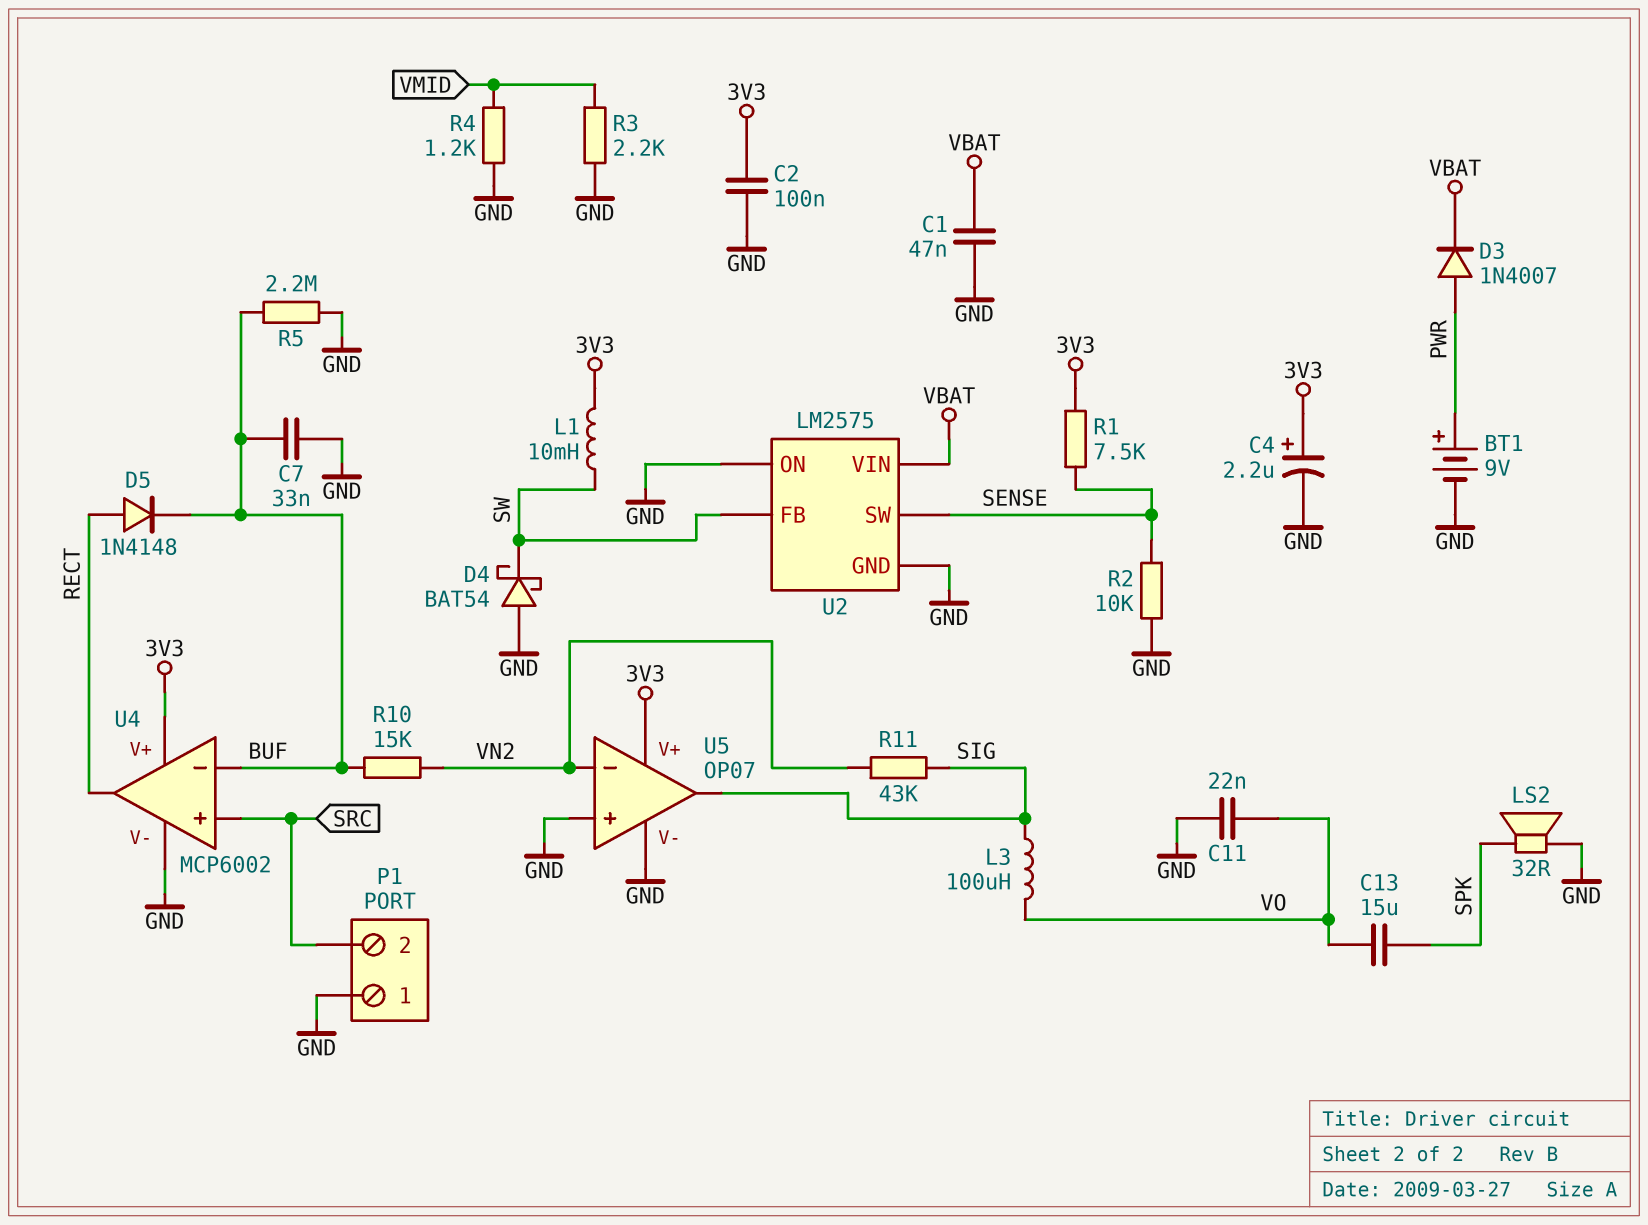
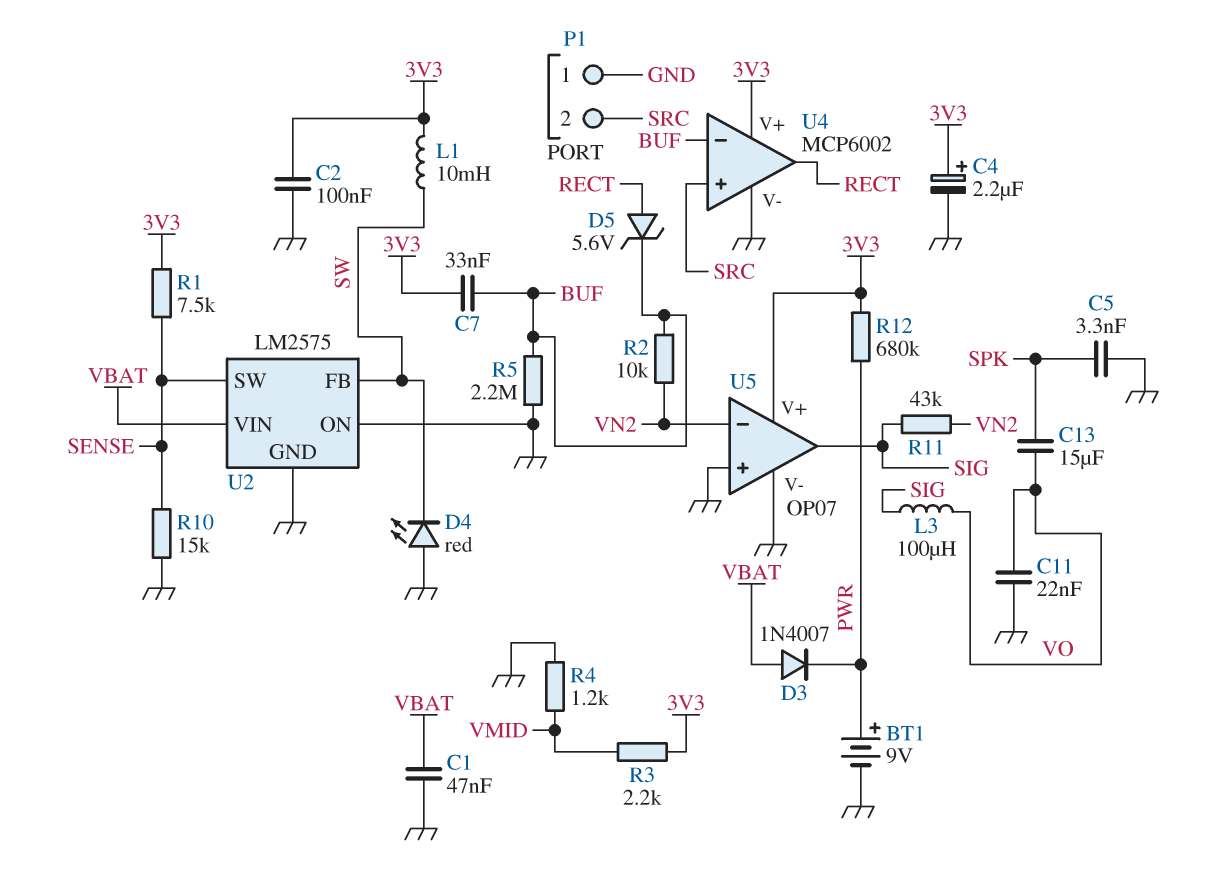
C5: none -> 3.3nF (GND, SPK)
C7: 33nF (BUF, GND) -> 33nF (3V3, BUF)
D3: diode 1N4007 (A PWR, K VBAT) -> diode 1N4007 (A VBAT, K PWR)
D4: schottky BAT54 (A GND, K SW) -> LED red (A GND, K SW)
D5: diode 1N4148 (A RECT, K BUF) -> zener 5.6V (A RECT, K BUF)
LS2: speaker 32R (GND, SPK) -> none
R2: 10k (GND, SENSE) -> 10k (BUF, VN2)
R3: 2.2k (GND, VMID) -> 2.2k (3V3, VMID)
R10: 15k (BUF, VN2) -> 15k (GND, SENSE)
R12: none -> 680k (3V3, PWR)

